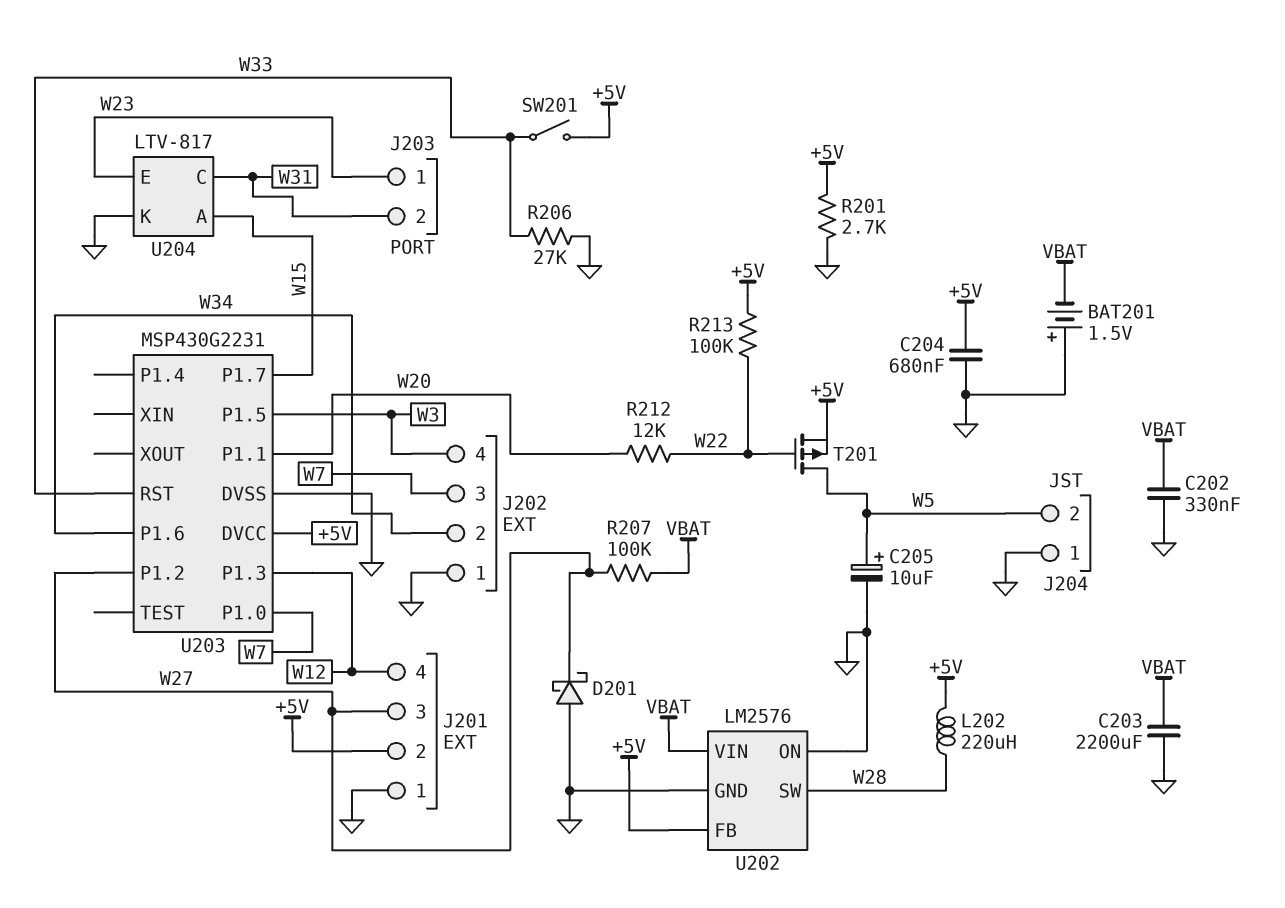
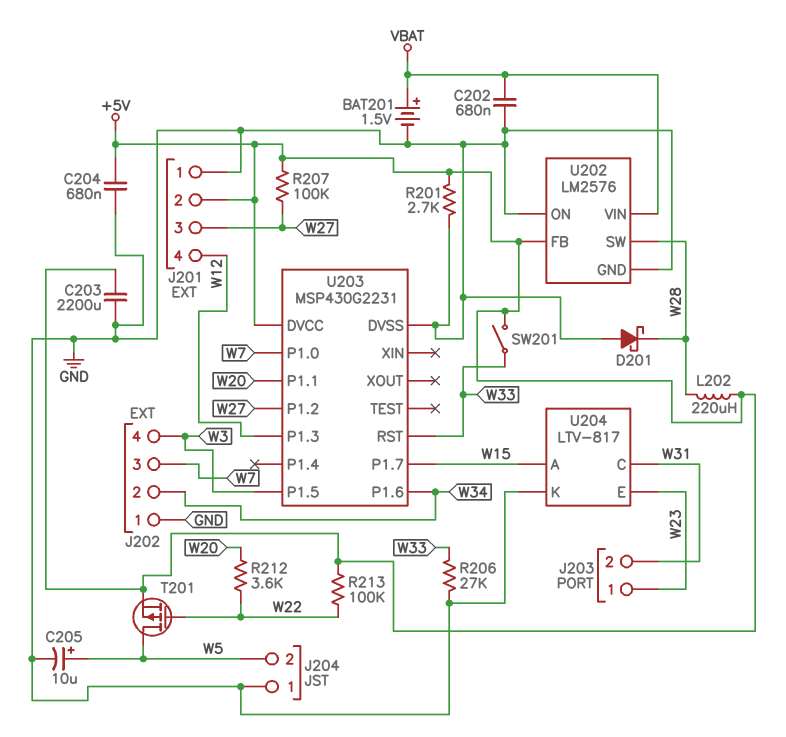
BAT201: 1.5V (plus GND, minus VBAT) -> 1.5V (plus VBAT, minus GND)
C202: 330nF (GND, VBAT) -> 680nF (GND, VBAT)
C203: 2200uF (GND, VBAT) -> 2200uF (+5V, GND)
D201: schottky (A GND, K W27) -> schottky (A GND, K W28)
R207: 100k (VBAT, W27) -> 100k (+5V, W27)
R212: 12k (W20, W22) -> 3.6k (W20, W22)

